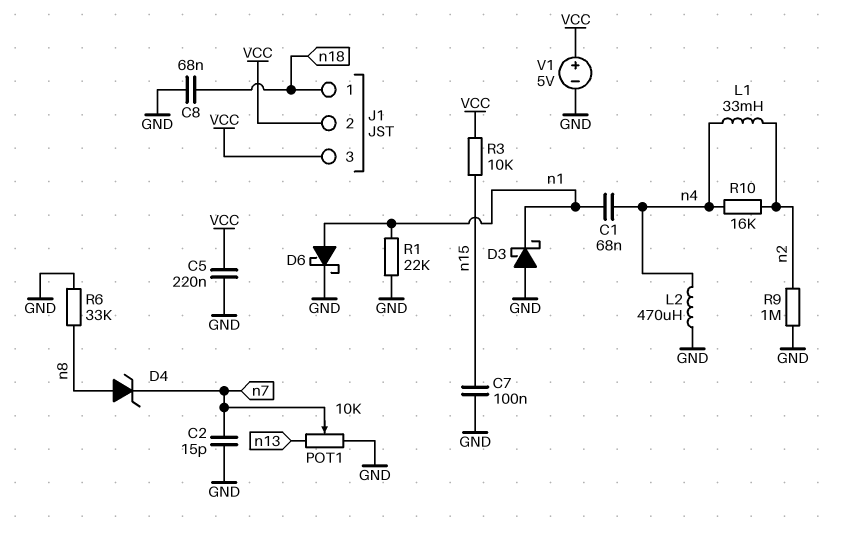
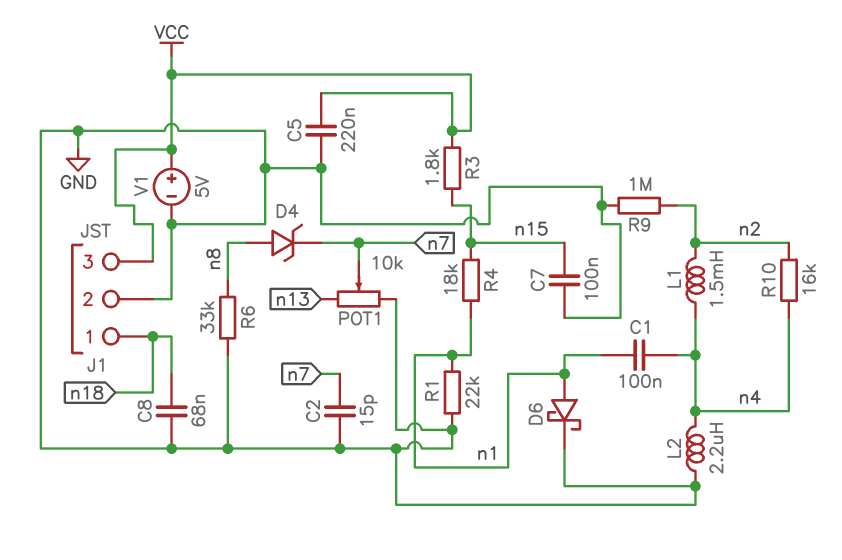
C1: 68nF (n1, n4) -> 100nF (n1, n4)
D3: schottky (A GND, K n1) -> none
J1 pin 2: VCC -> GND
L1: 33mH (n2, n4) -> 1.5mH (n2, n4)
L2: 470uH (GND, n4) -> 2.2uH (GND, n4)
R3: 10k (VCC, n15) -> 1.8k (VCC, n15)
R4: none -> 18k (n1, n15)

